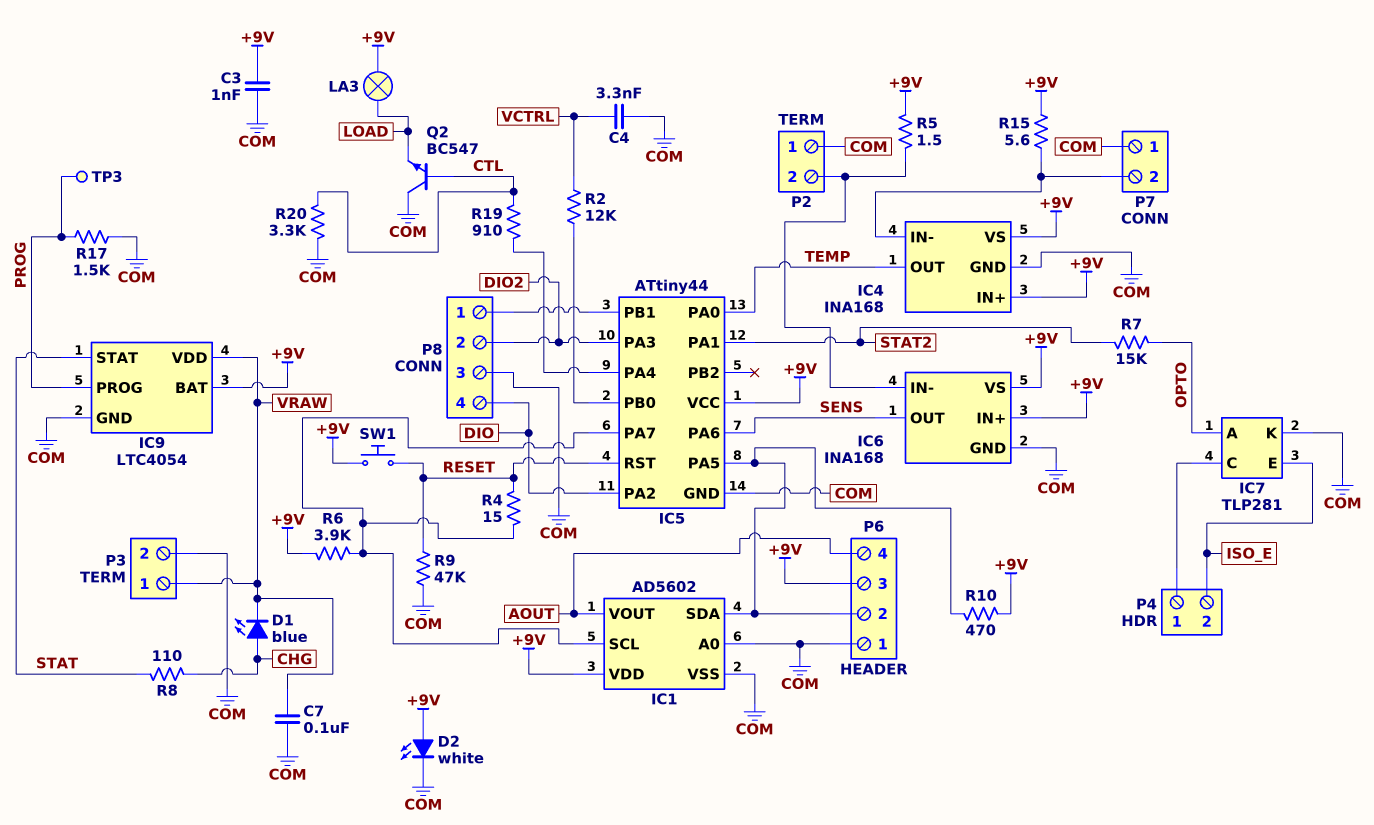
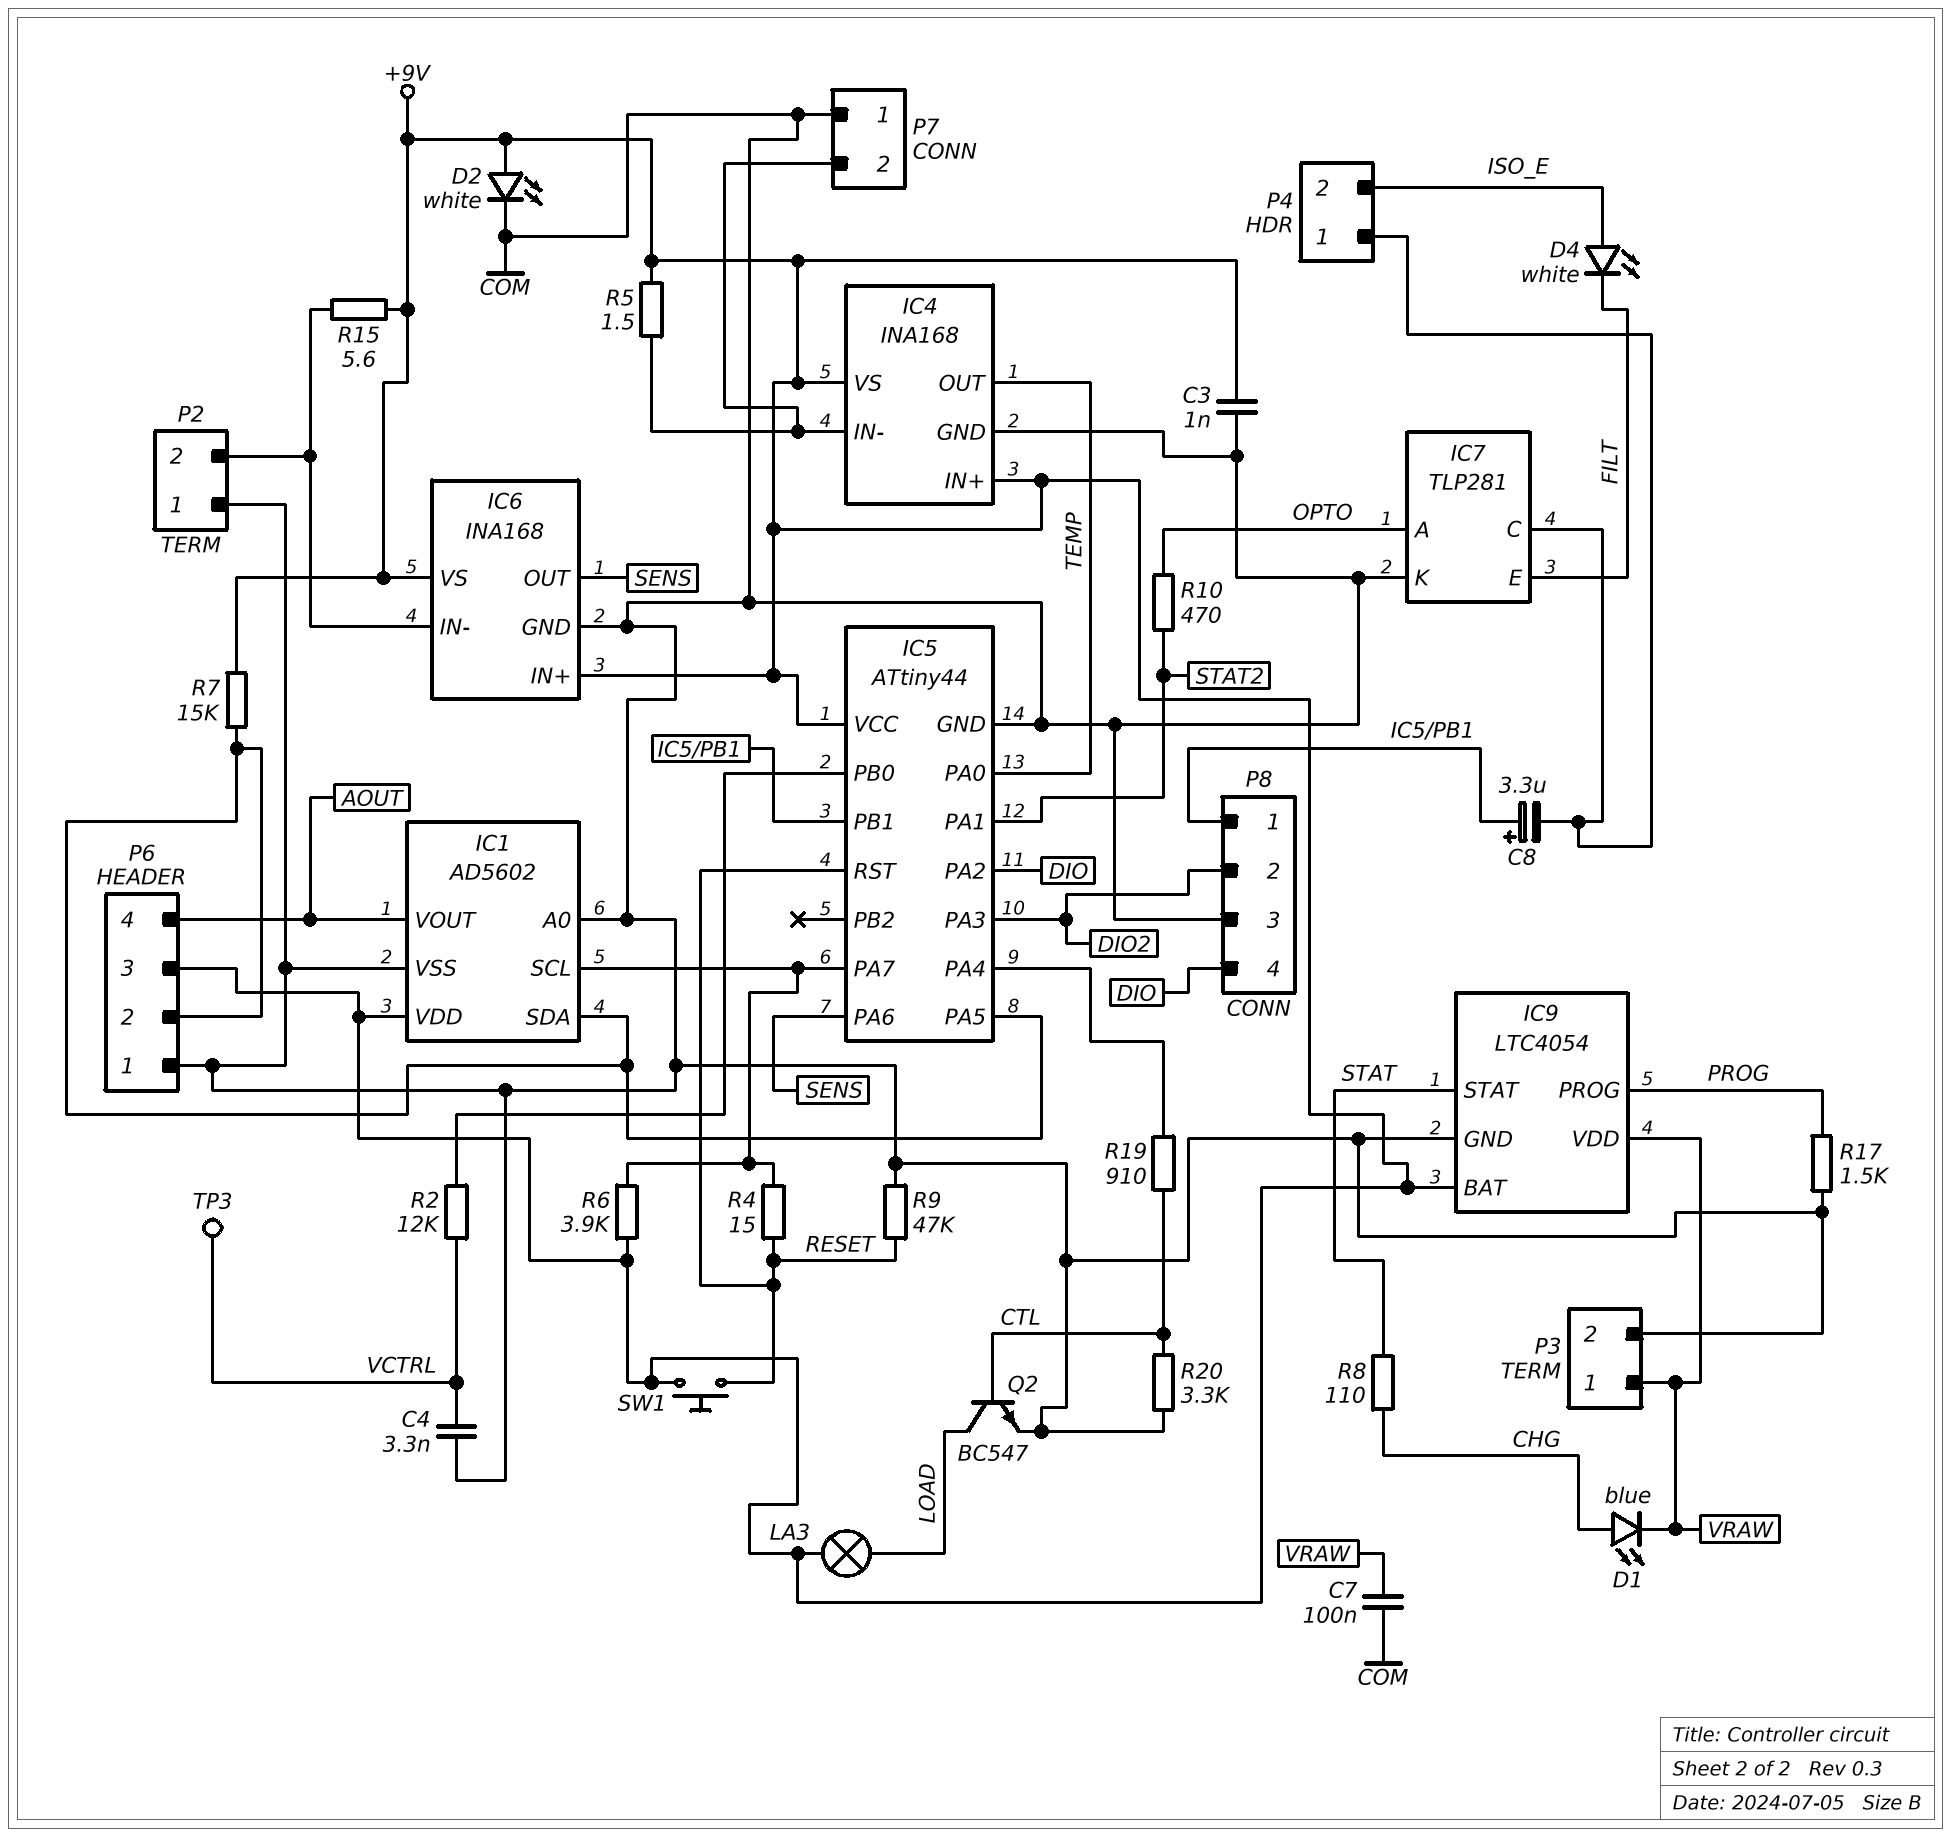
C8: none -> 3.3uF (plus IC5/PB1, minus IC7/C)
D4: none -> LED white (A ISO_E, K FILT)
IC7 pin E: ISO_E -> FILT
Q2: NPN BC547 (B CTL, C COM, E LOAD) -> NPN BC547 (B CTL, C LOAD, E COM)
R5: 1.5 (+9V, IC6/IN-) -> 1.5 (+9V, IC4/IN-)
R7: 15k (OPTO, STAT2) -> 15k (+9V, IC1/SDA)
R10: 470 (+9V, IC1/SDA) -> 470 (OPTO, STAT2)
R15: 5.6 (+9V, IC4/IN-) -> 5.6 (+9V, IC6/IN-)
TP3: test point (PROG) -> test point (VCTRL)

